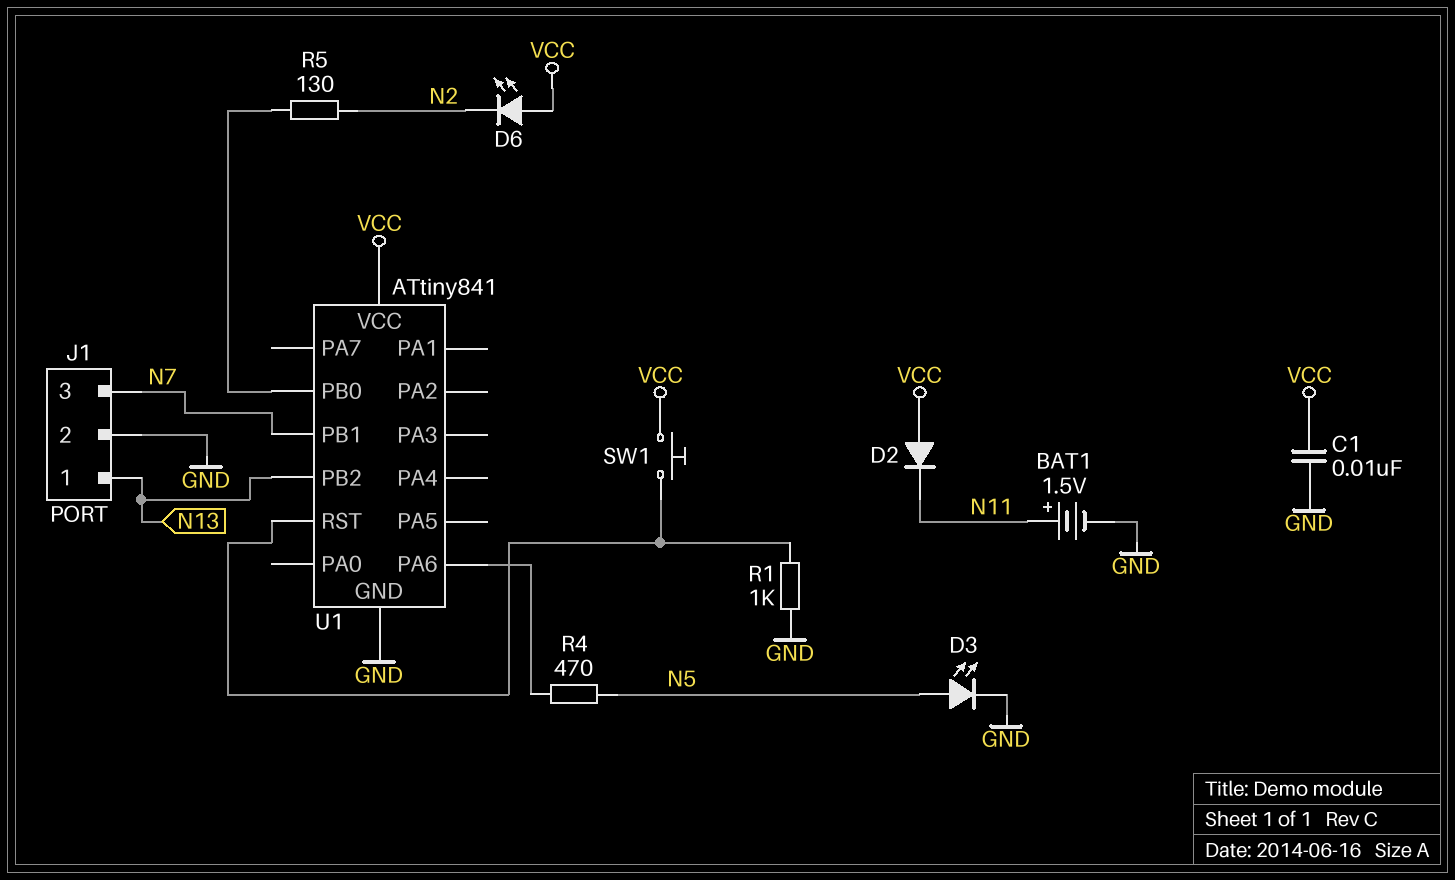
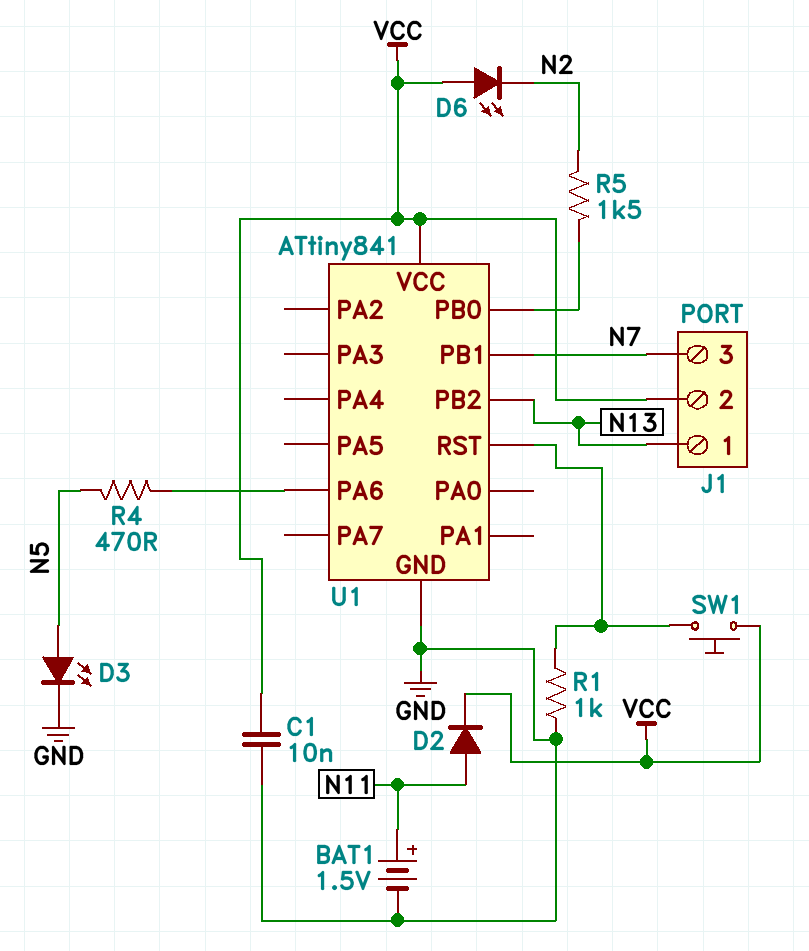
D2: diode (A VCC, K N11) -> diode (A N11, K VCC)
J1 pin 2: GND -> VCC
R5: 130 (N2, U1/PB0) -> 1.5k (N2, U1/PB0)

